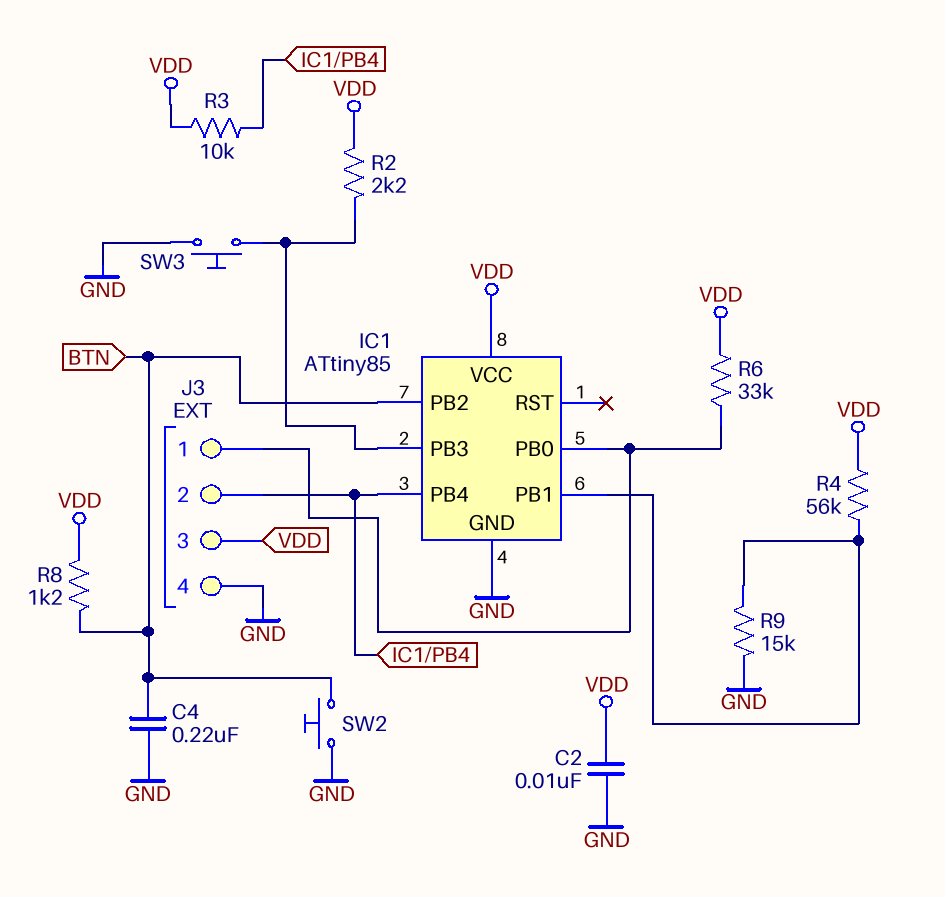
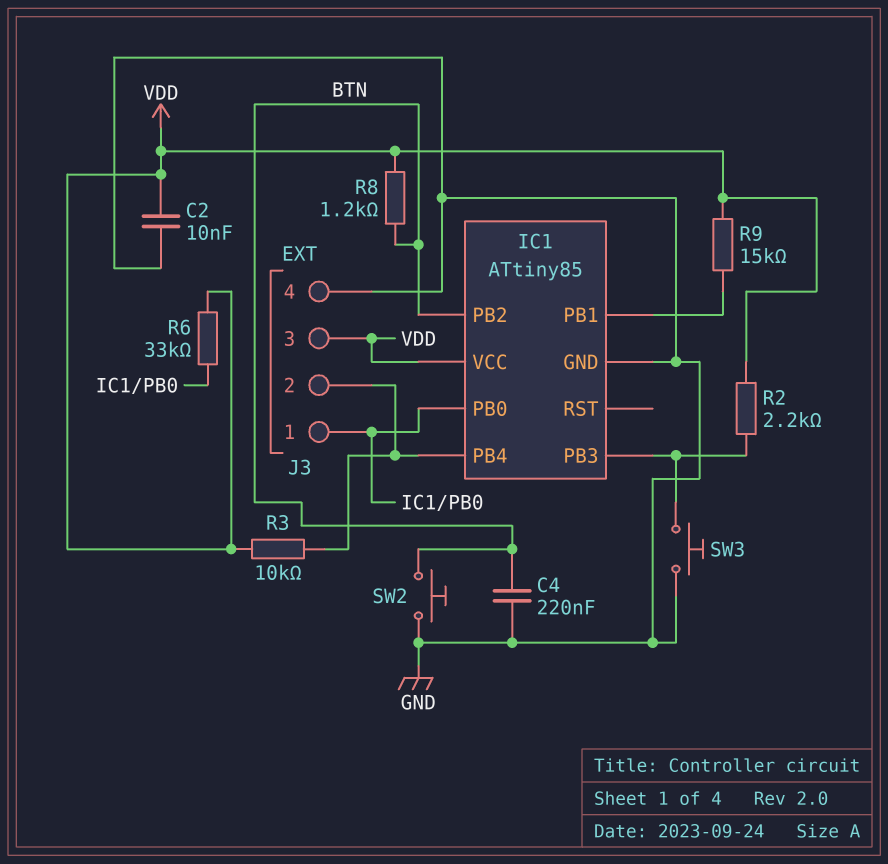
R4: 56k (IC1/PB1, VDD) -> none
R9: 15k (GND, IC1/PB1) -> 15k (IC1/PB1, VDD)

